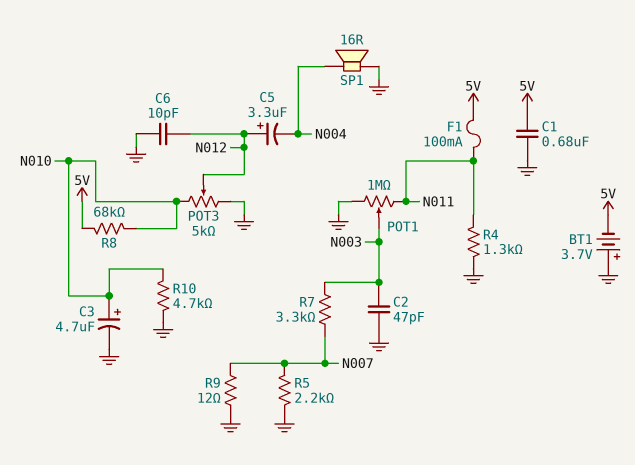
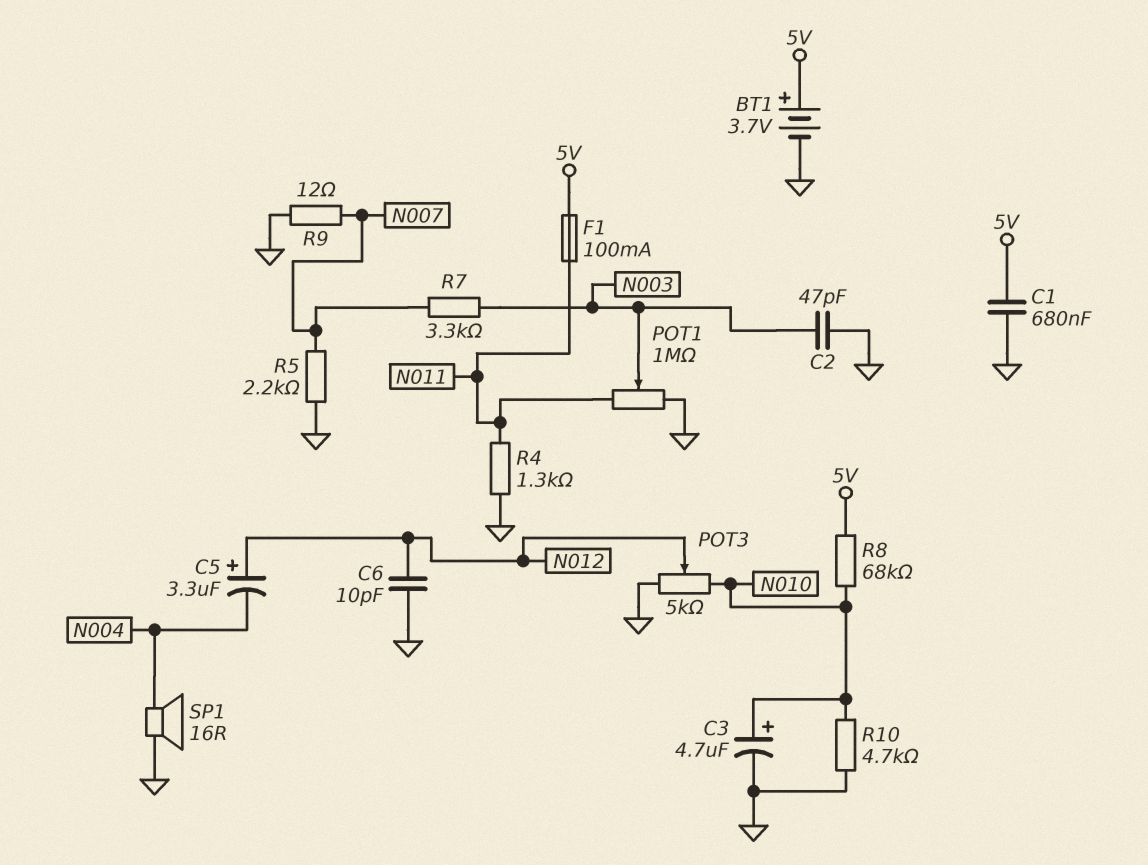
BT1: 3.7V (plus GND, minus 5V) -> 3.7V (plus 5V, minus GND)

